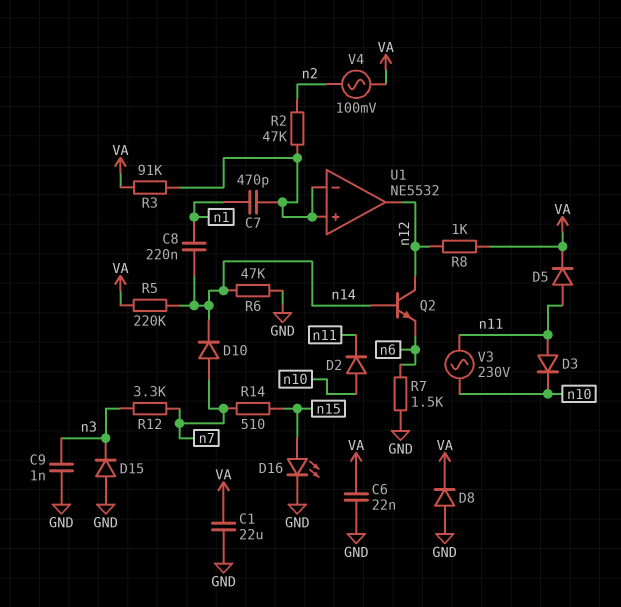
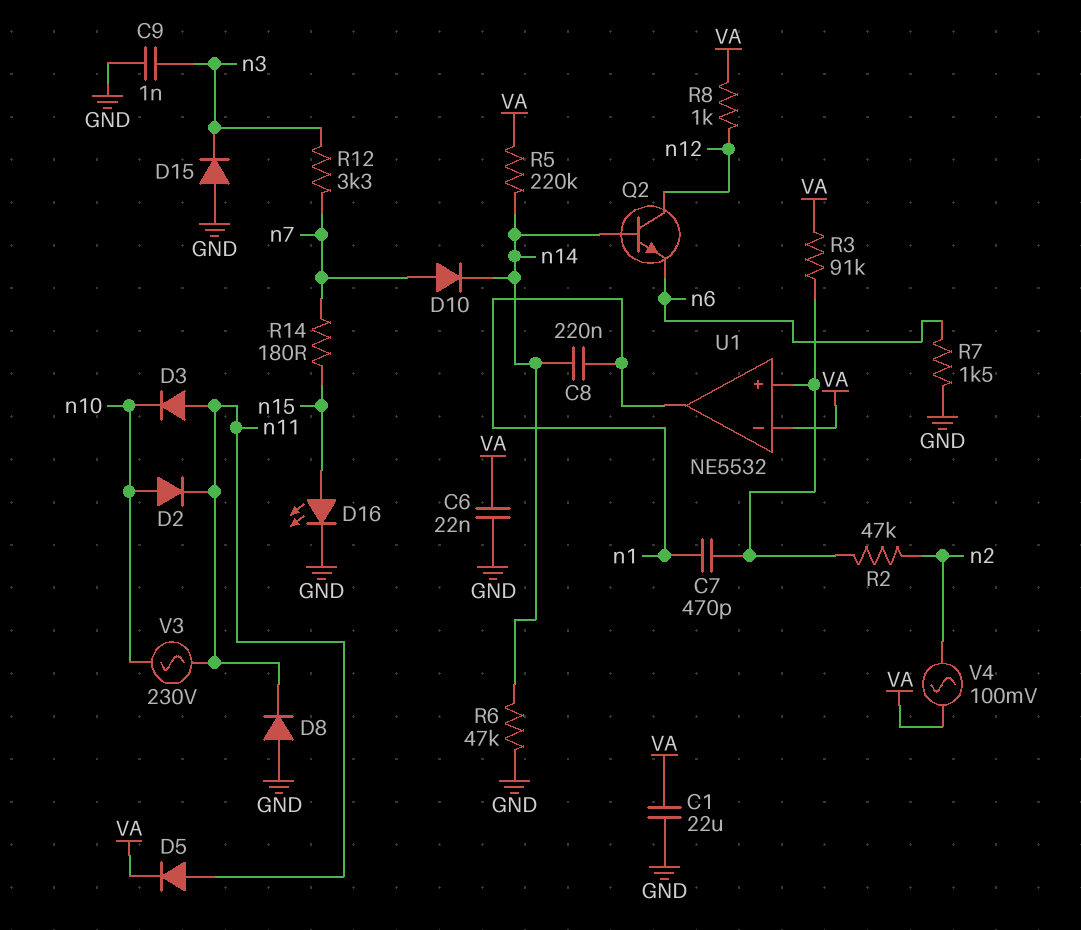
D8: diode (A GND, K VA) -> diode (A GND, K n11)
R14: 510 (n7, n15) -> 180 (n7, n15)
U1 pin in-: U1/in+ -> VA
U1 pin out: n12 -> n1

